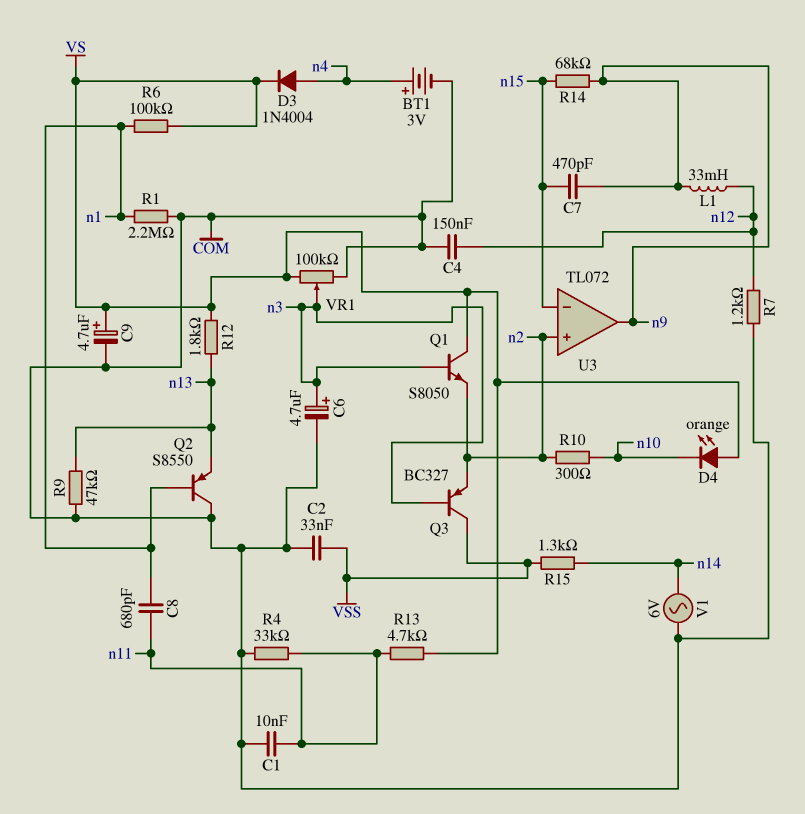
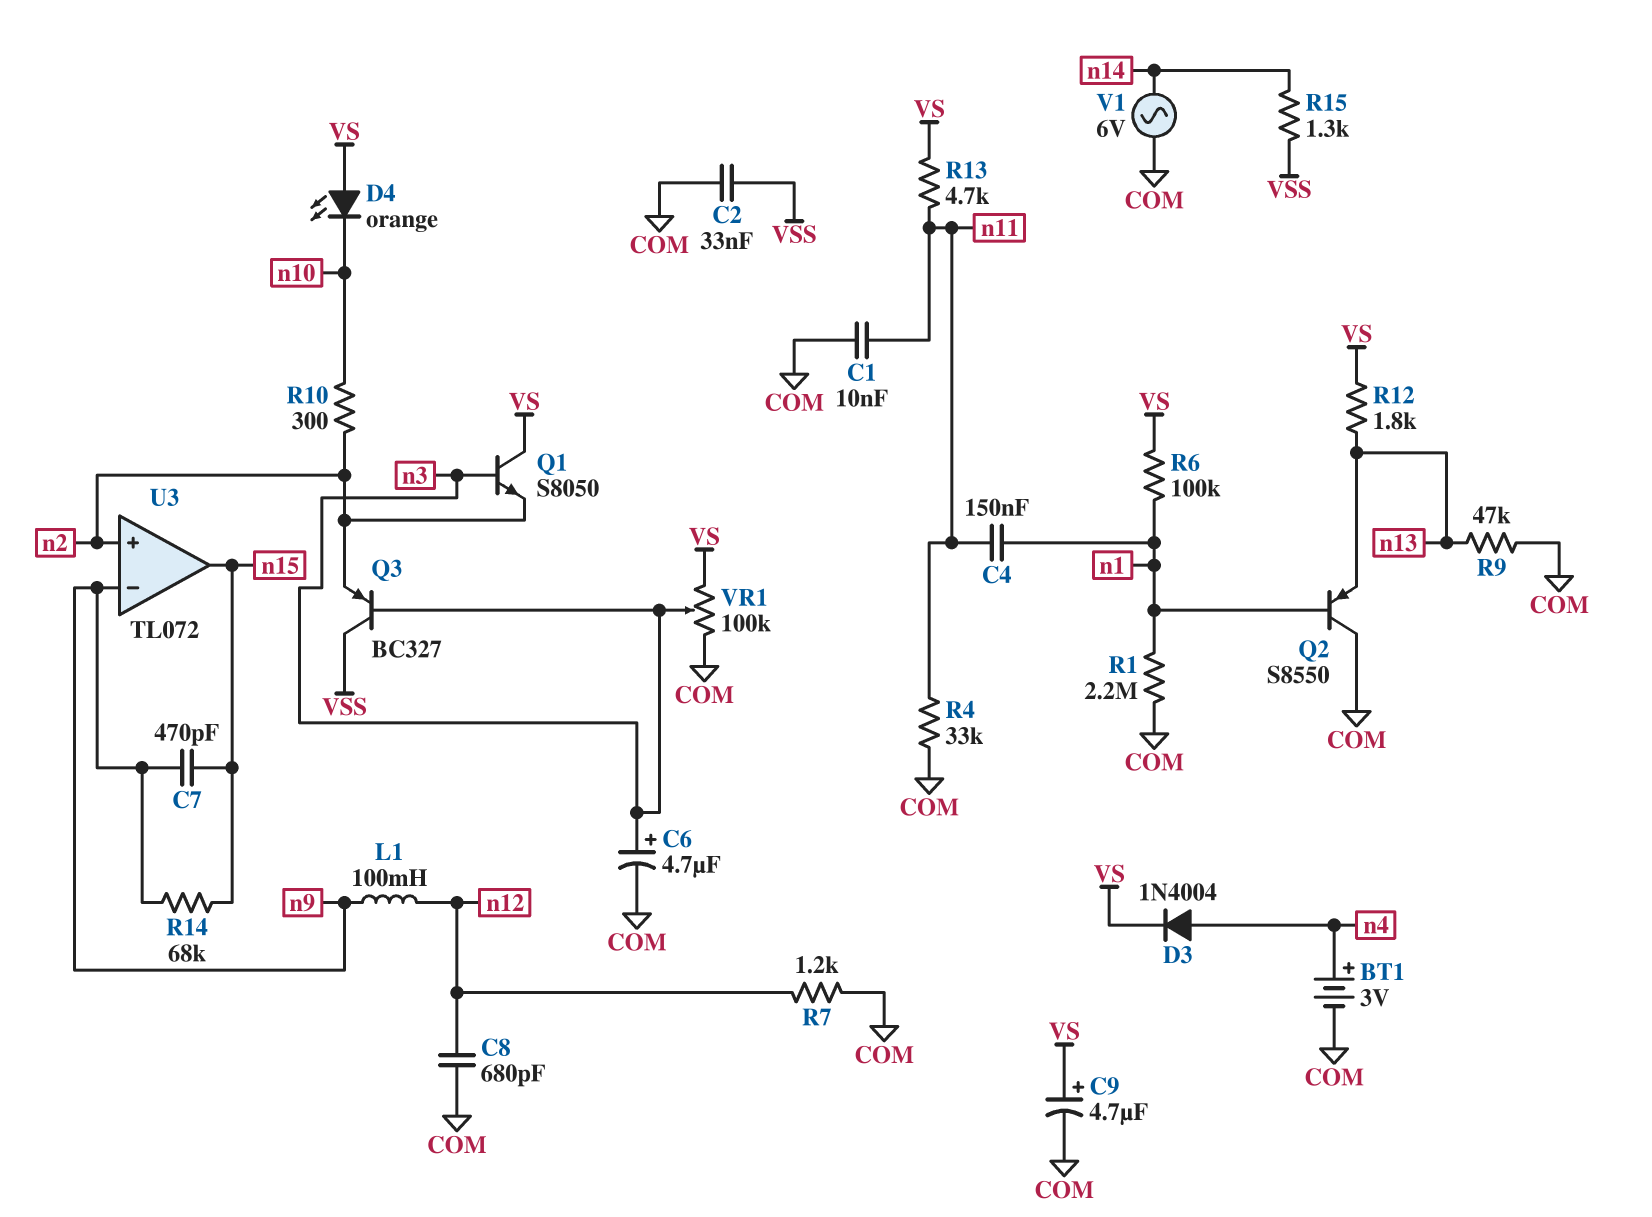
C4: 150nF (COM, n12) -> 150nF (n1, n11)
C8: 680pF (n1, n11) -> 680pF (COM, n12)
L1: 33mH (n9, n12) -> 100mH (n9, n12)
U3 pin in-: n15 -> n9
U3 pin out: n9 -> n15

